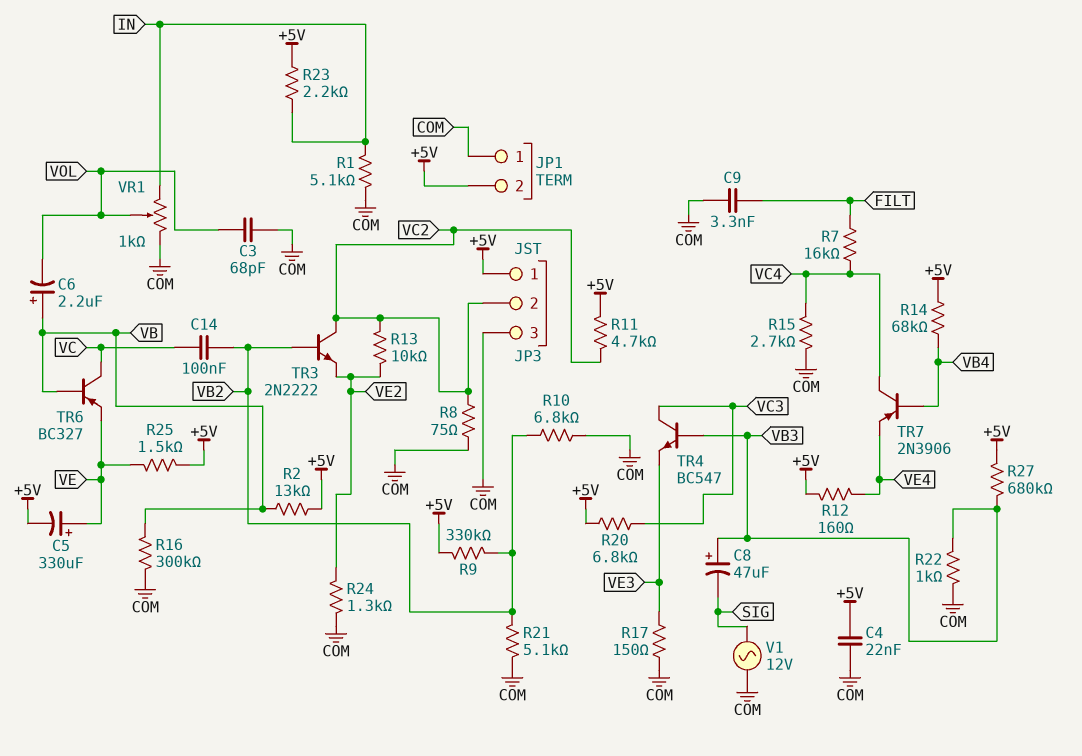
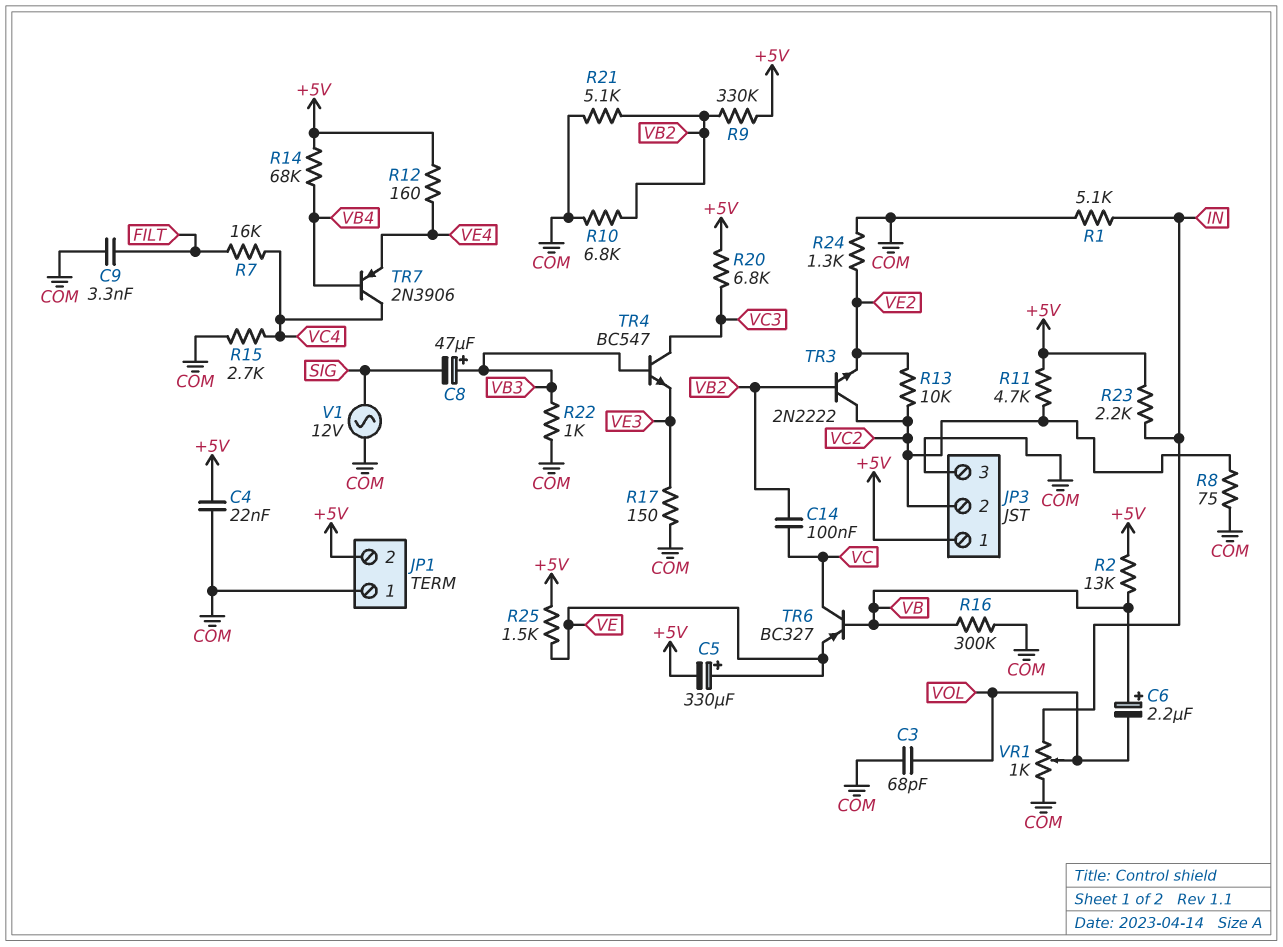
R27: 680k (+5V, VB3) -> none

